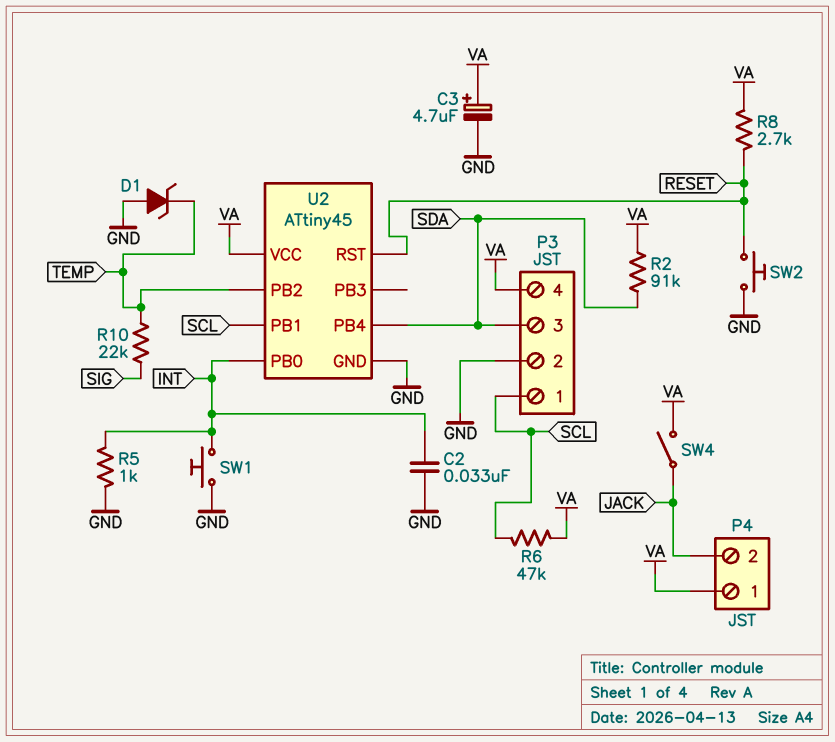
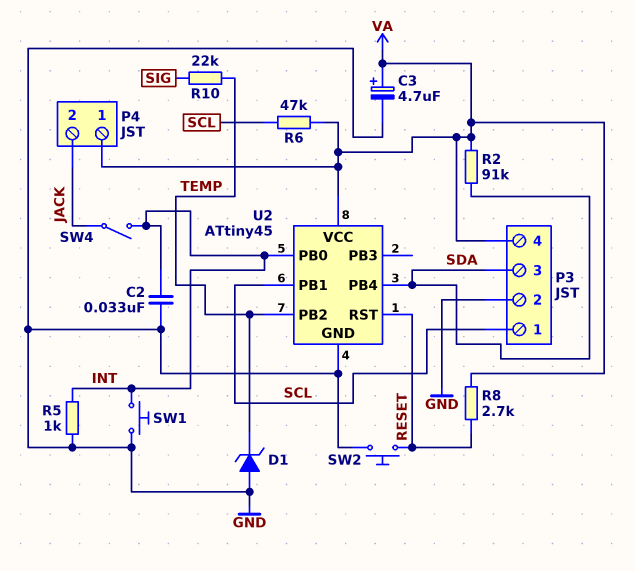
SW4: switch (JACK, VA) -> switch (INT, JACK)

